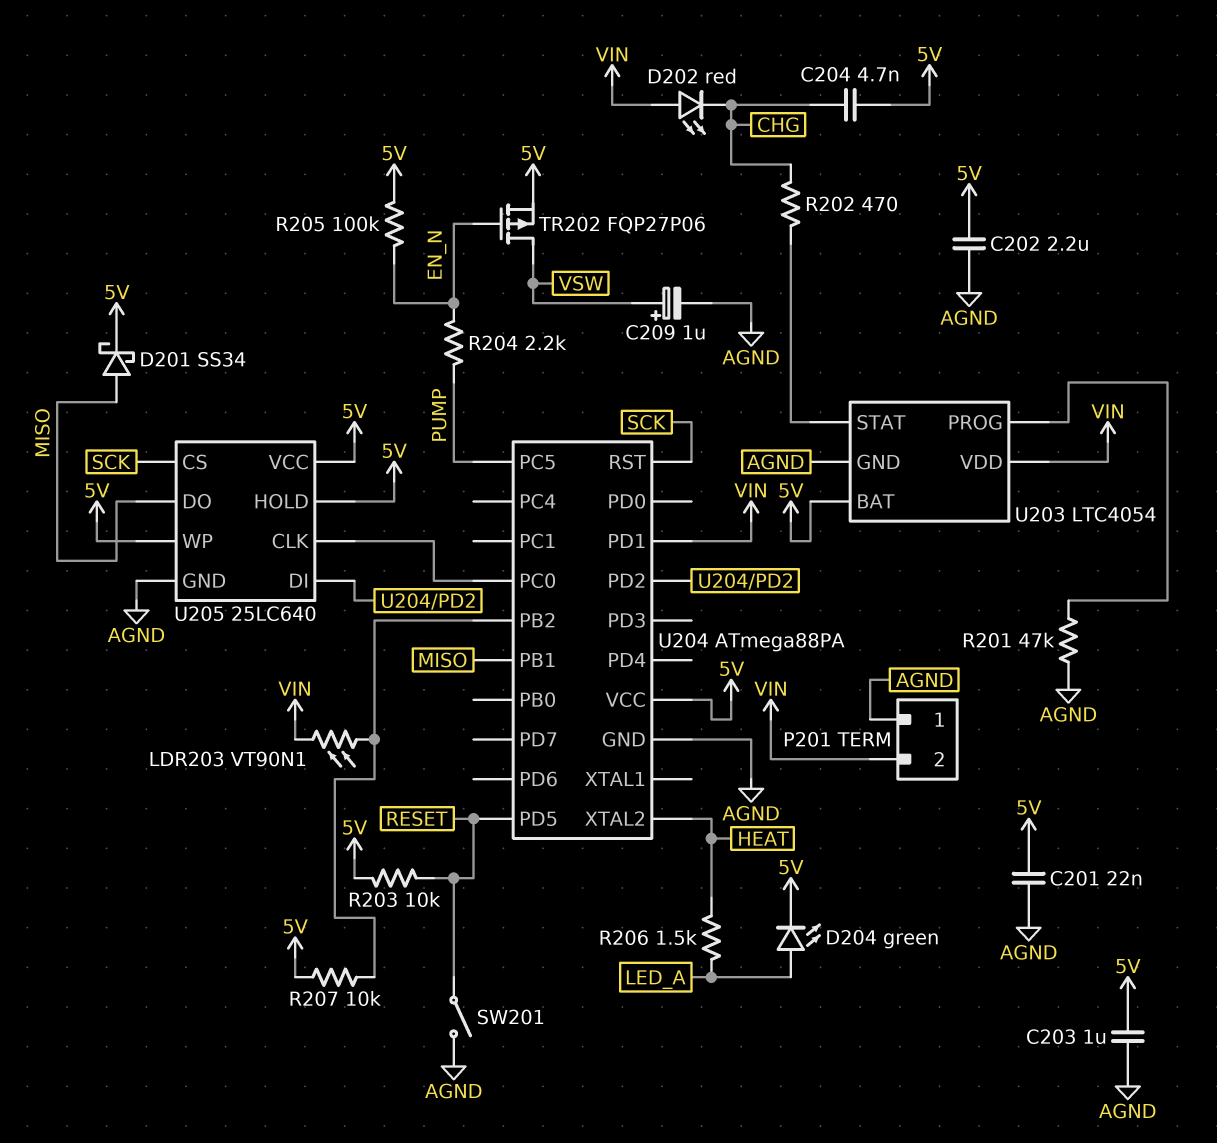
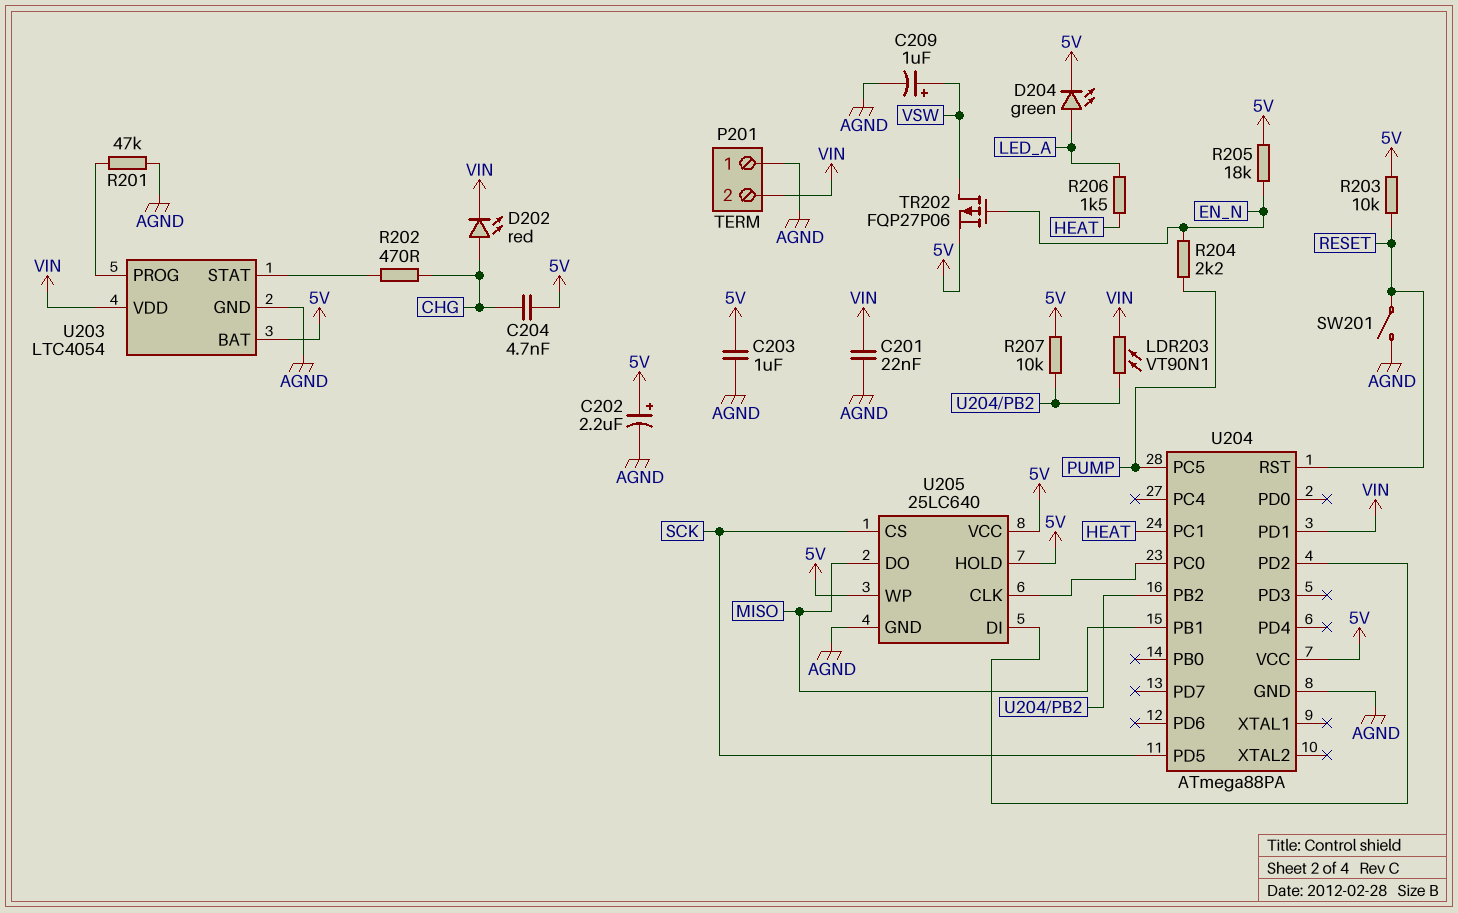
C201: 22nF (5V, AGND) -> 22nF (AGND, VIN)
C202: 2.2uF (5V, AGND) -> 2.2uF (plus 5V, minus AGND)
D201: schottky SS34 (A MISO, K 5V) -> none
D202: LED red (A VIN, K CHG) -> LED red (A CHG, K VIN)
R205: 100k (5V, EN_N) -> 18k (5V, EN_N)
U204 pin PC1: none -> HEAT
U204 pin PD5: RESET -> SCK
U204 pin RST: SCK -> RESET
U204 pin XTAL2: HEAT -> none

